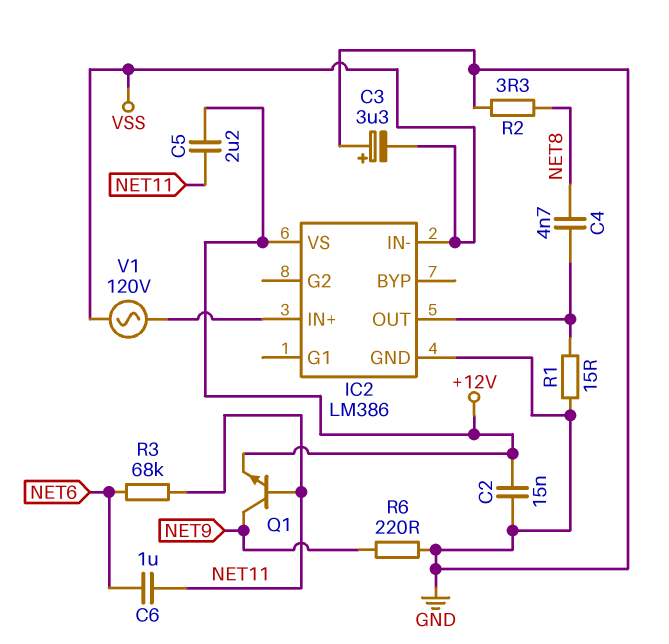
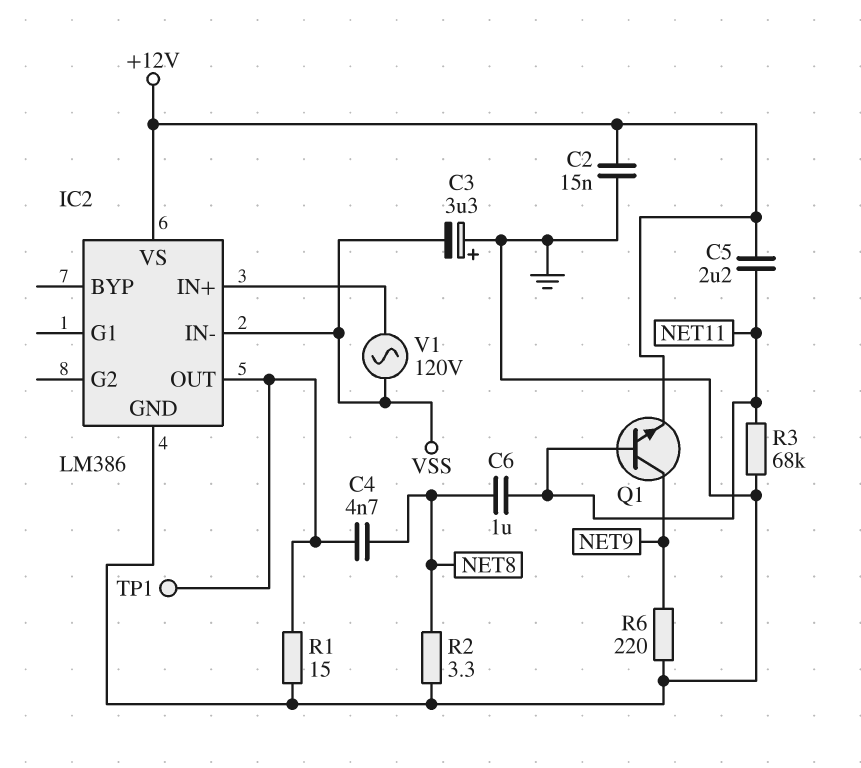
C6: 1uF (NET6, NET11) -> 1uF (NET8, NET11)
R3: 68k (NET6, NET11) -> 68k (GND, NET11)
TP1: none -> test point (IC2/OUT)

